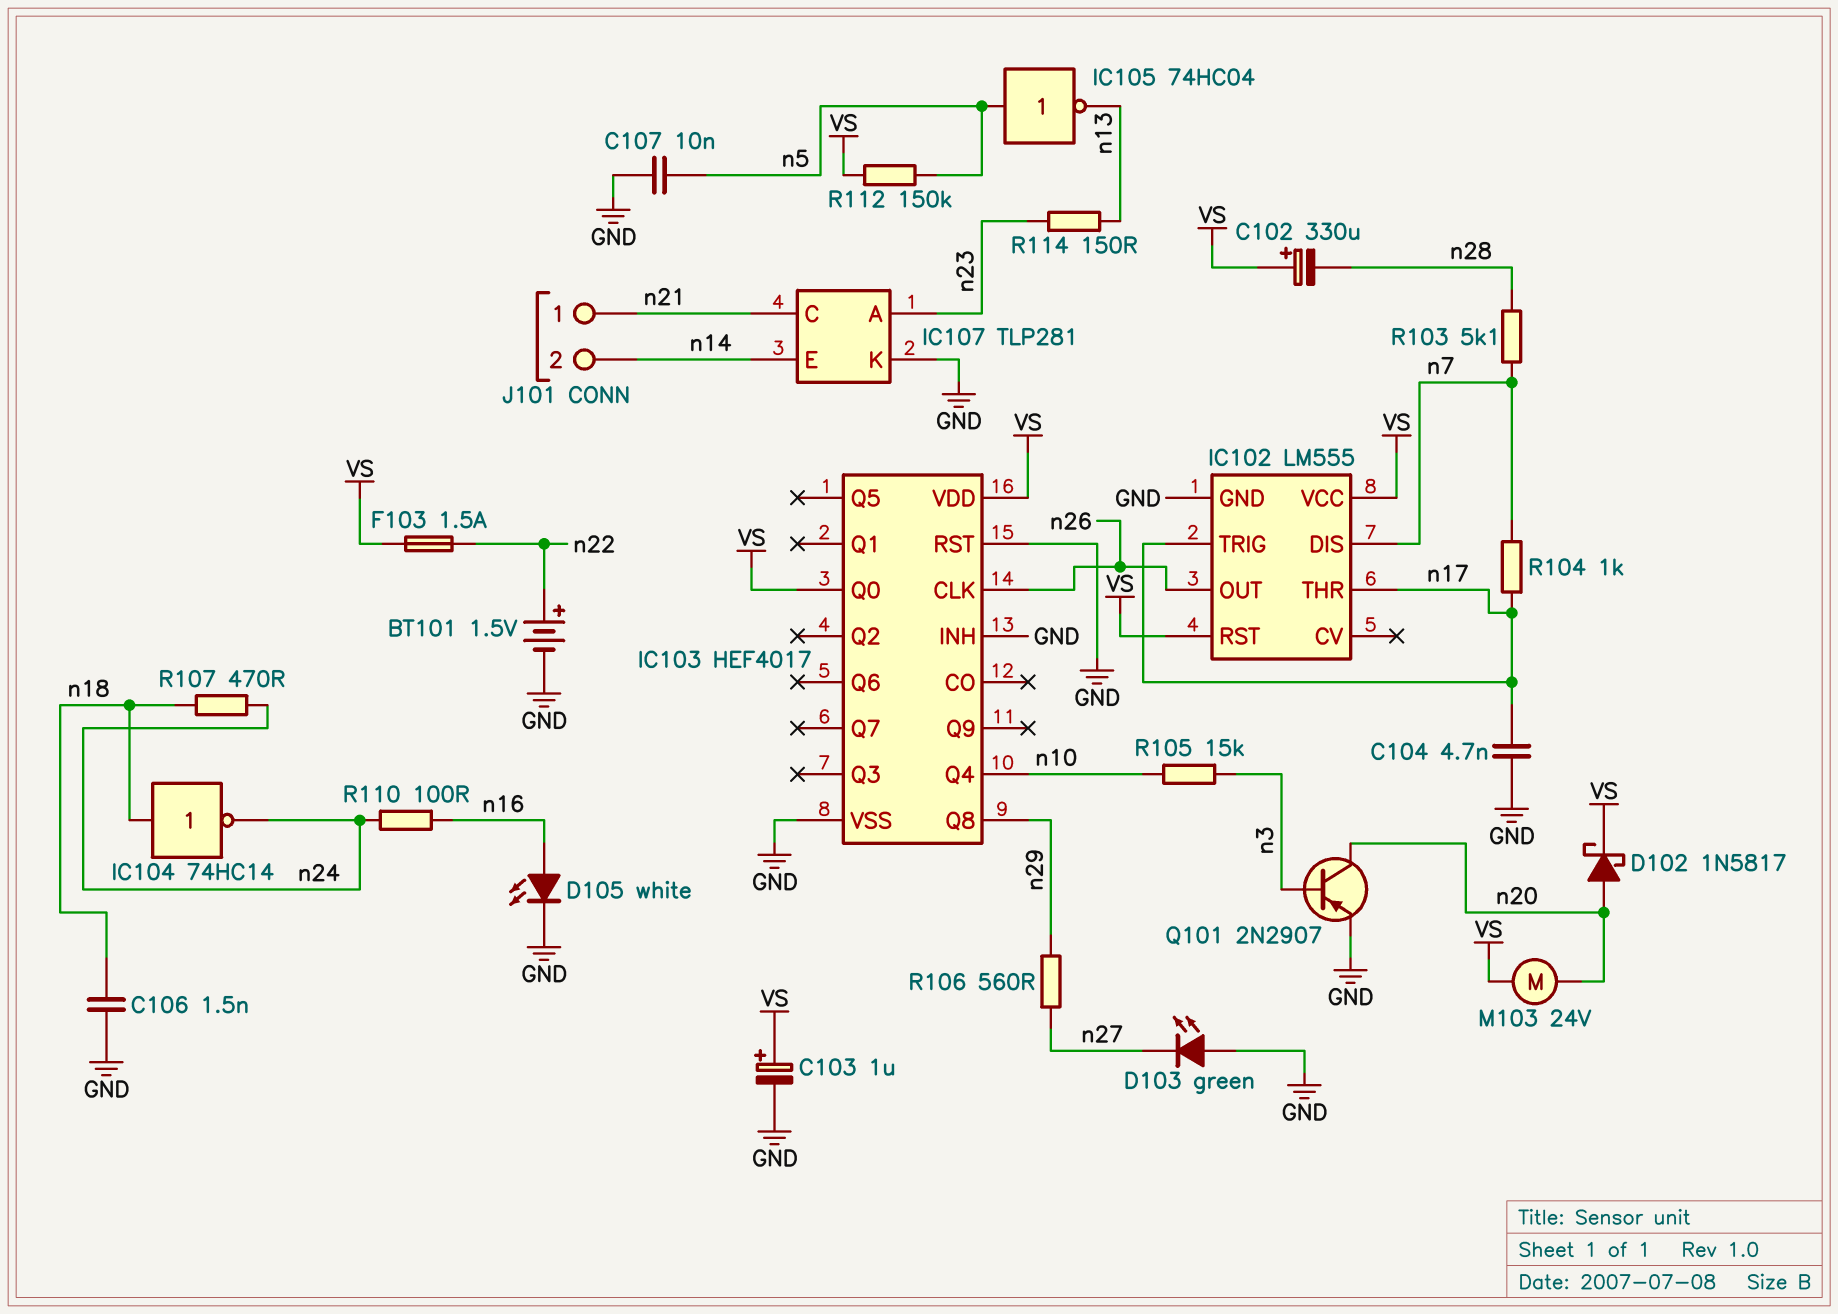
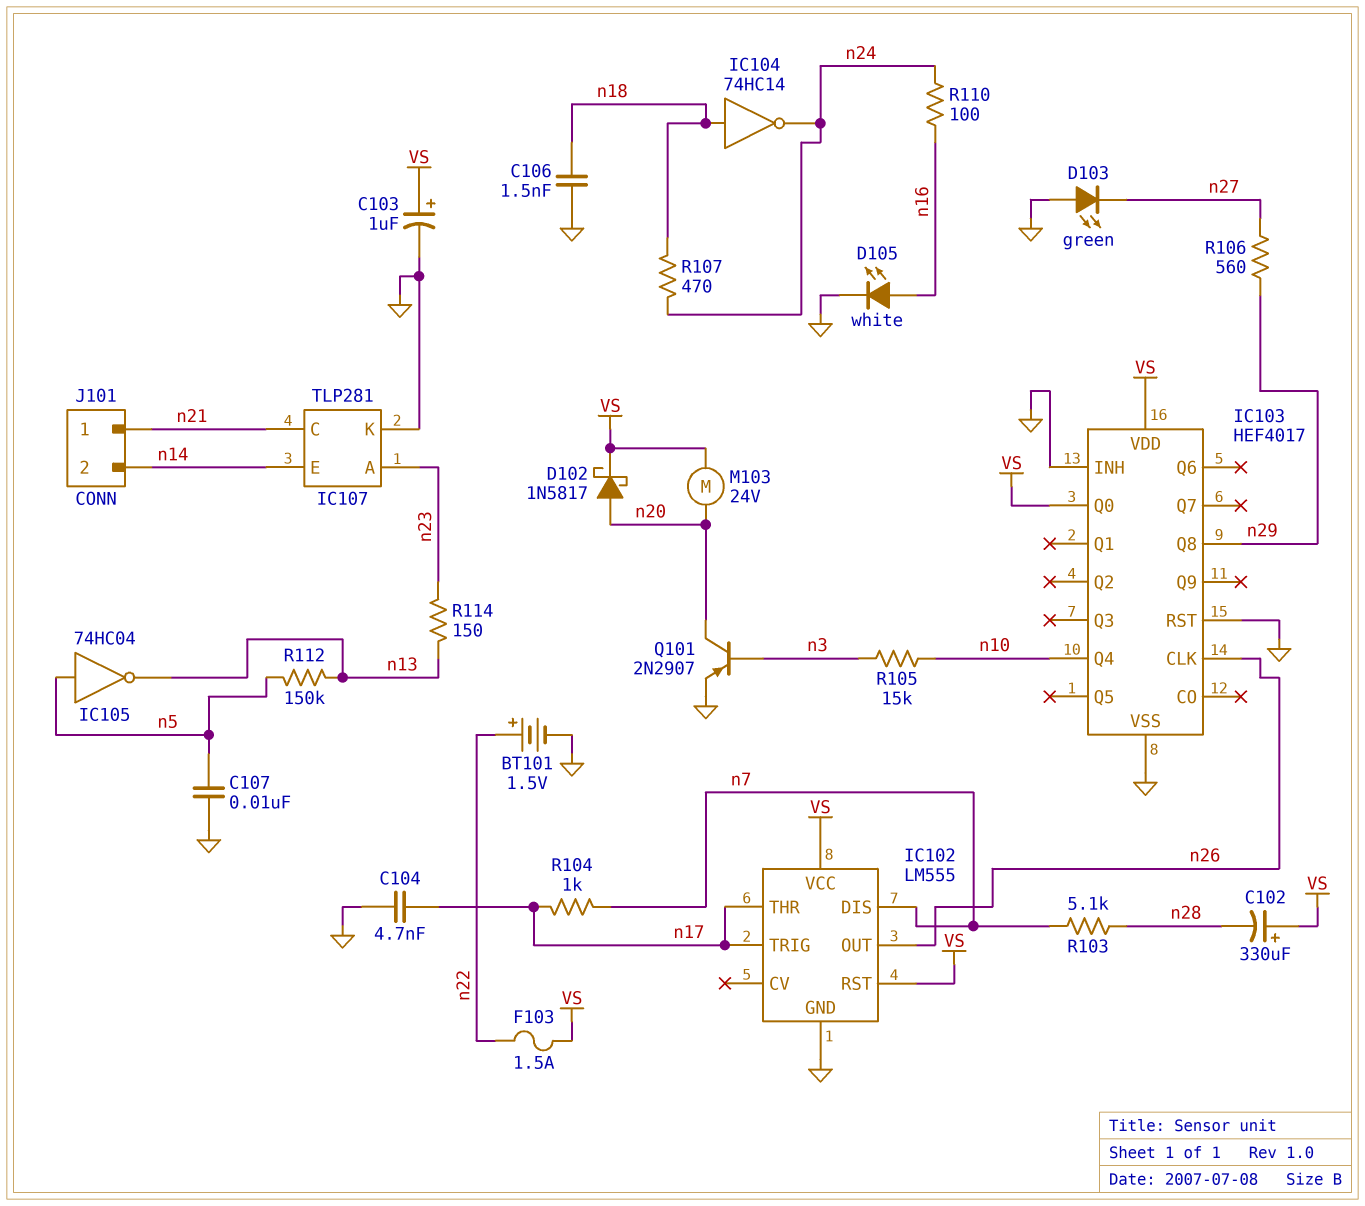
R112: 150k (VS, n5) -> 150k (n5, n13)

